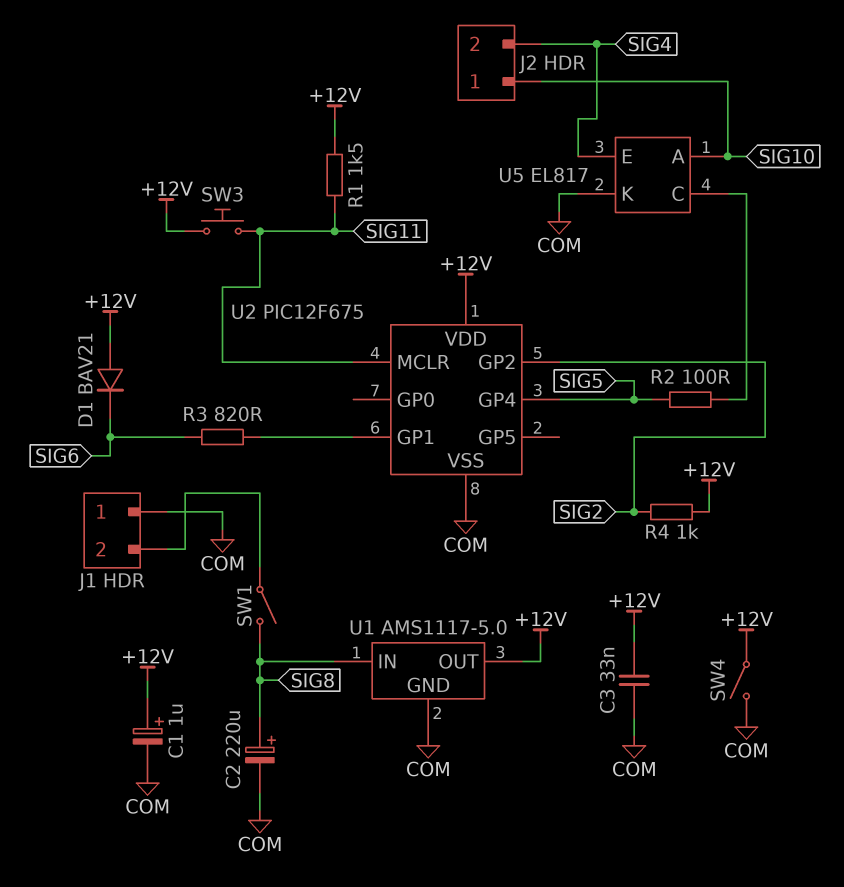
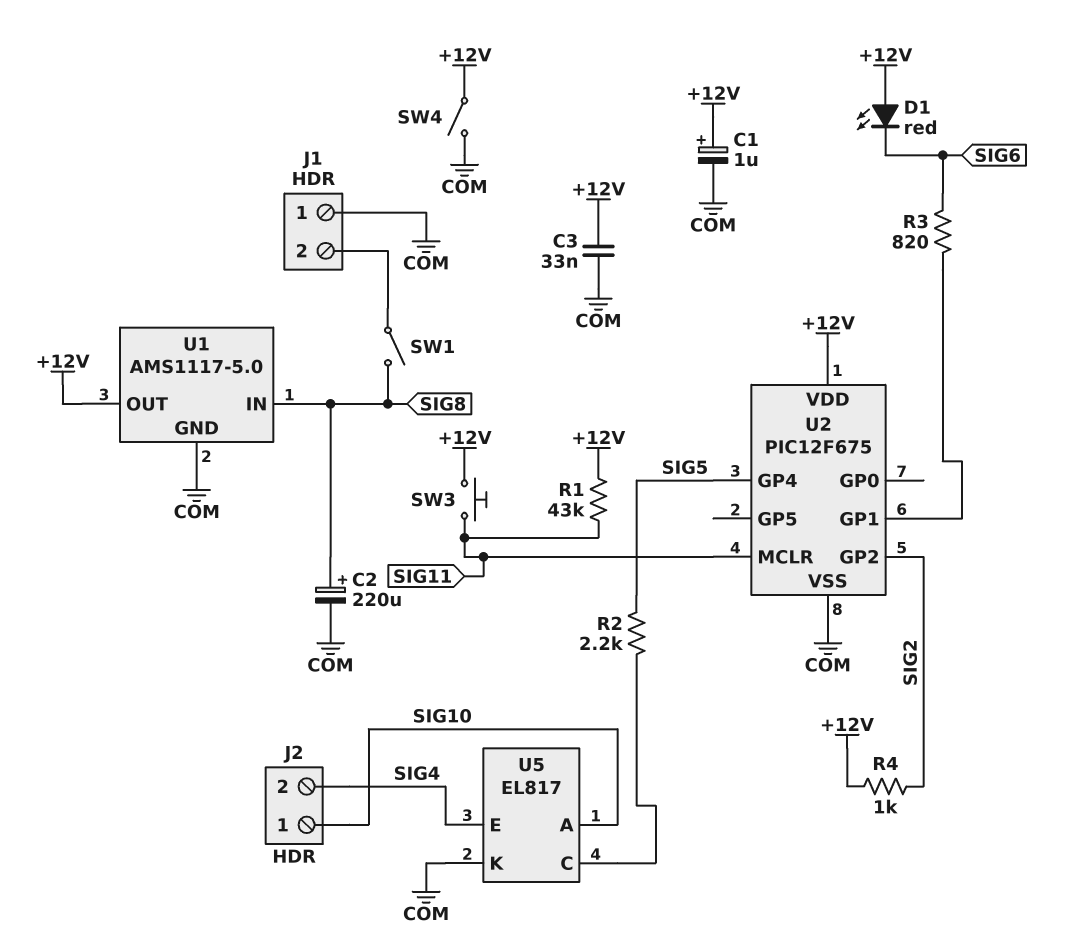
D1: diode BAV21 (A +12V, K SIG6) -> LED red (A +12V, K SIG6)
R1: 1.5k (+12V, SIG11) -> 43k (+12V, SIG11)
R2: 100 (SIG5, U5/C) -> 2.2k (SIG5, U5/C)

